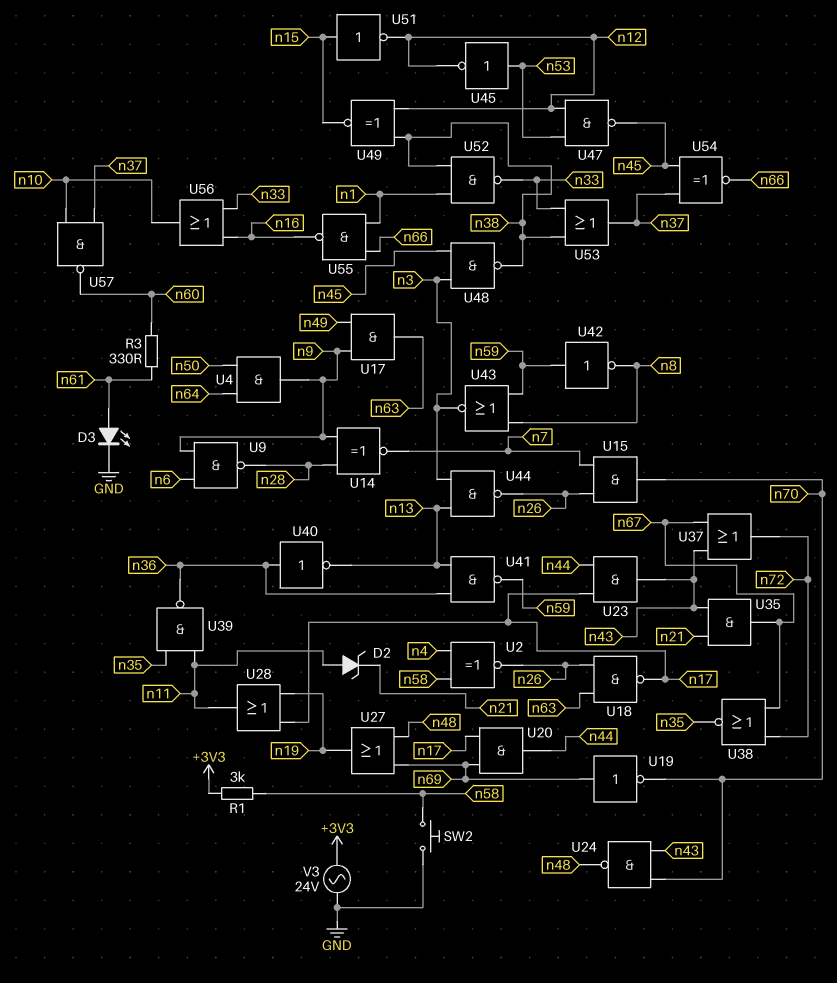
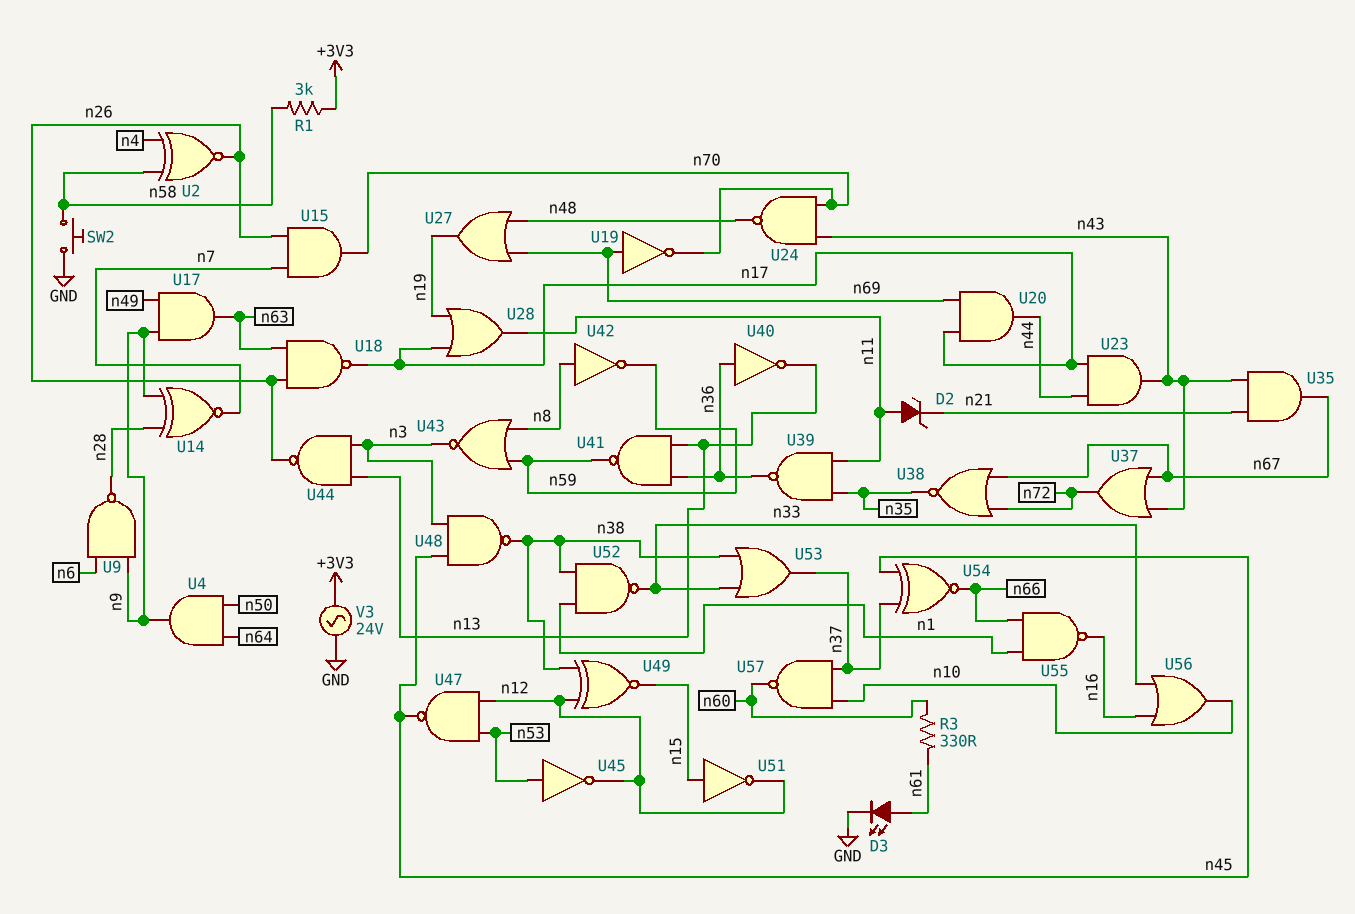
U42: NOT (in n59, out n8) -> NOT (in n8, out n59)

